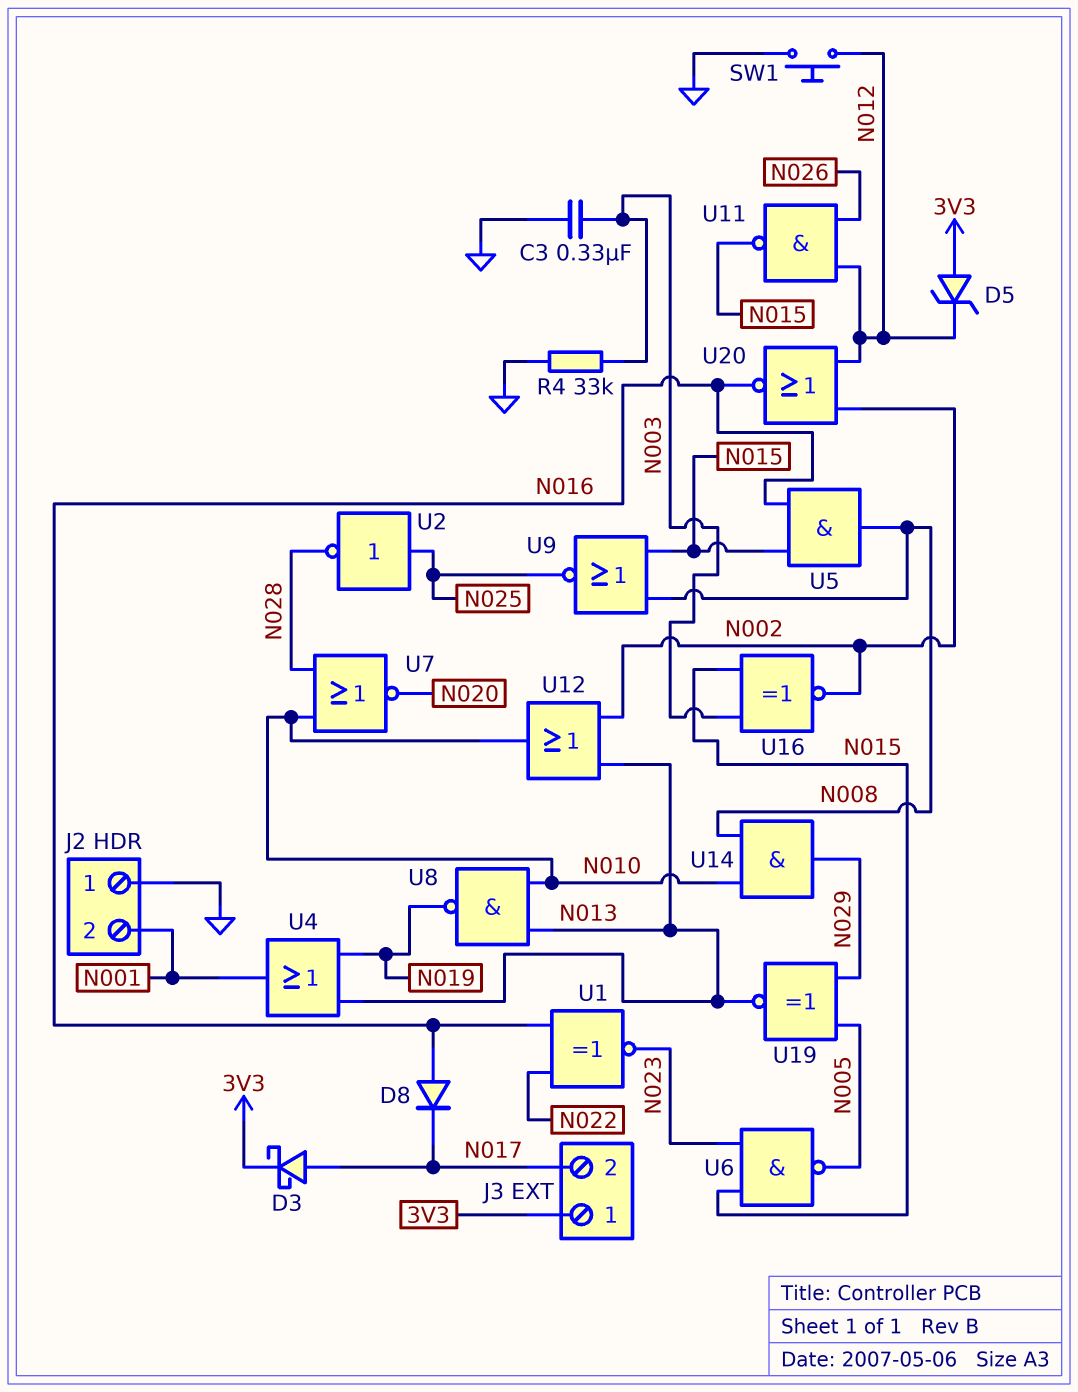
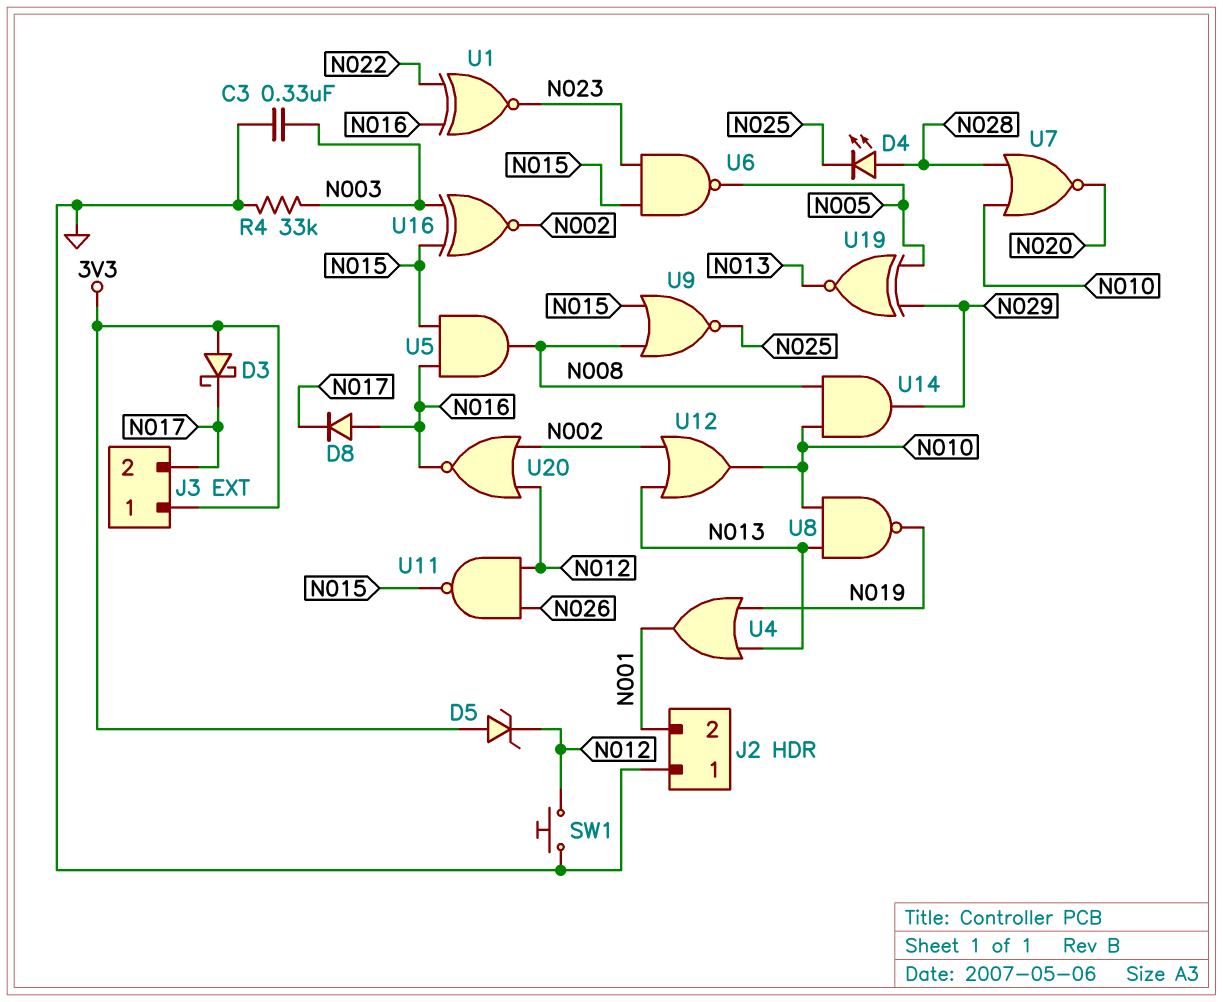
D3: schottky (A N017, K 3V3) -> schottky (A 3V3, K N017)
D4: none -> LED (A N028, K N025)
U2: NOT (in N025, out N028) -> none

